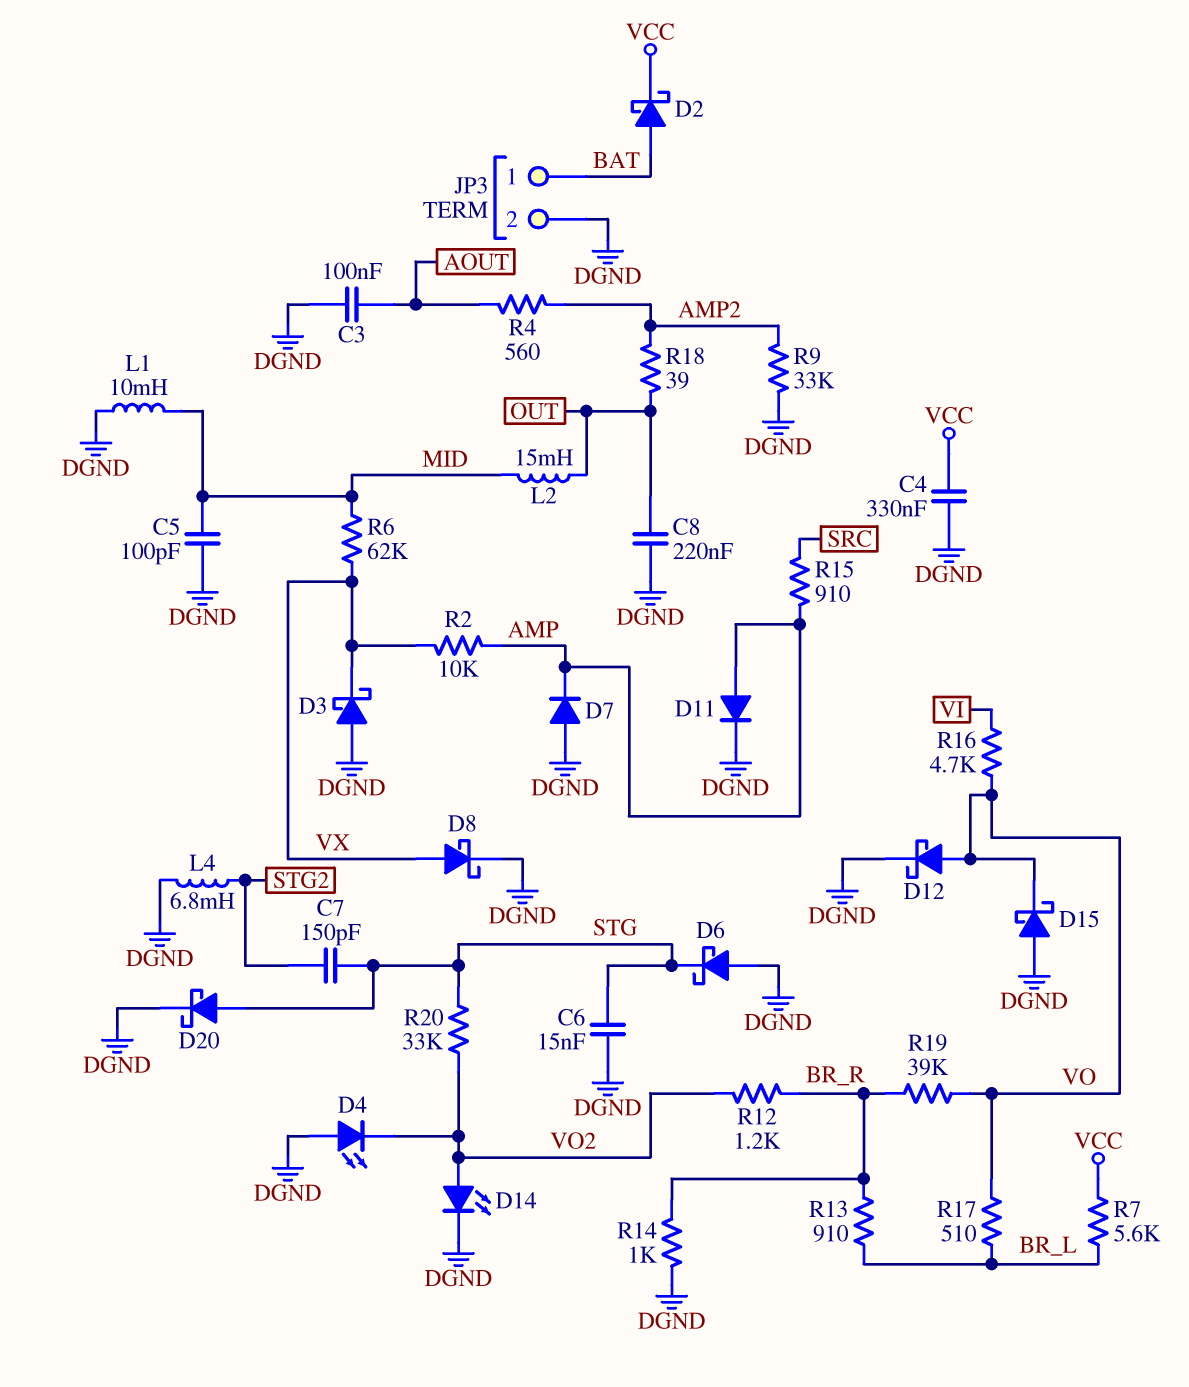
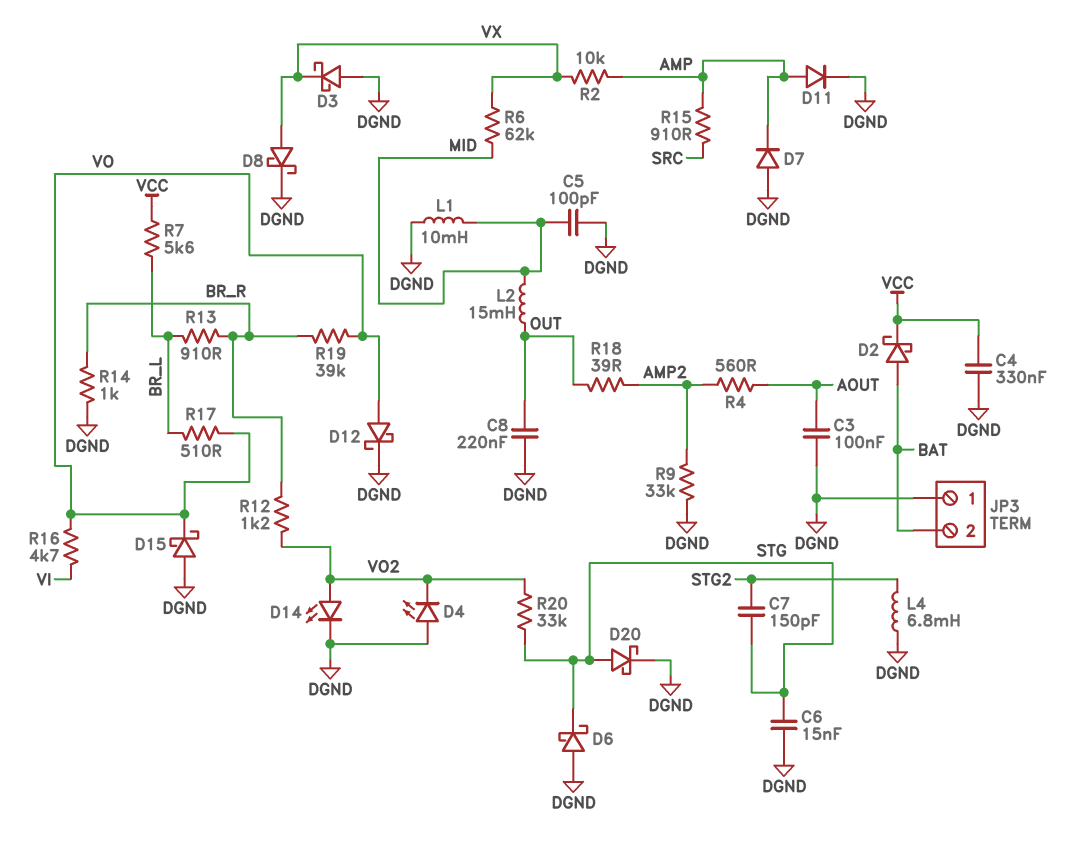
JP3 pin 1: BAT -> DGND
JP3 pin 2: DGND -> BAT

